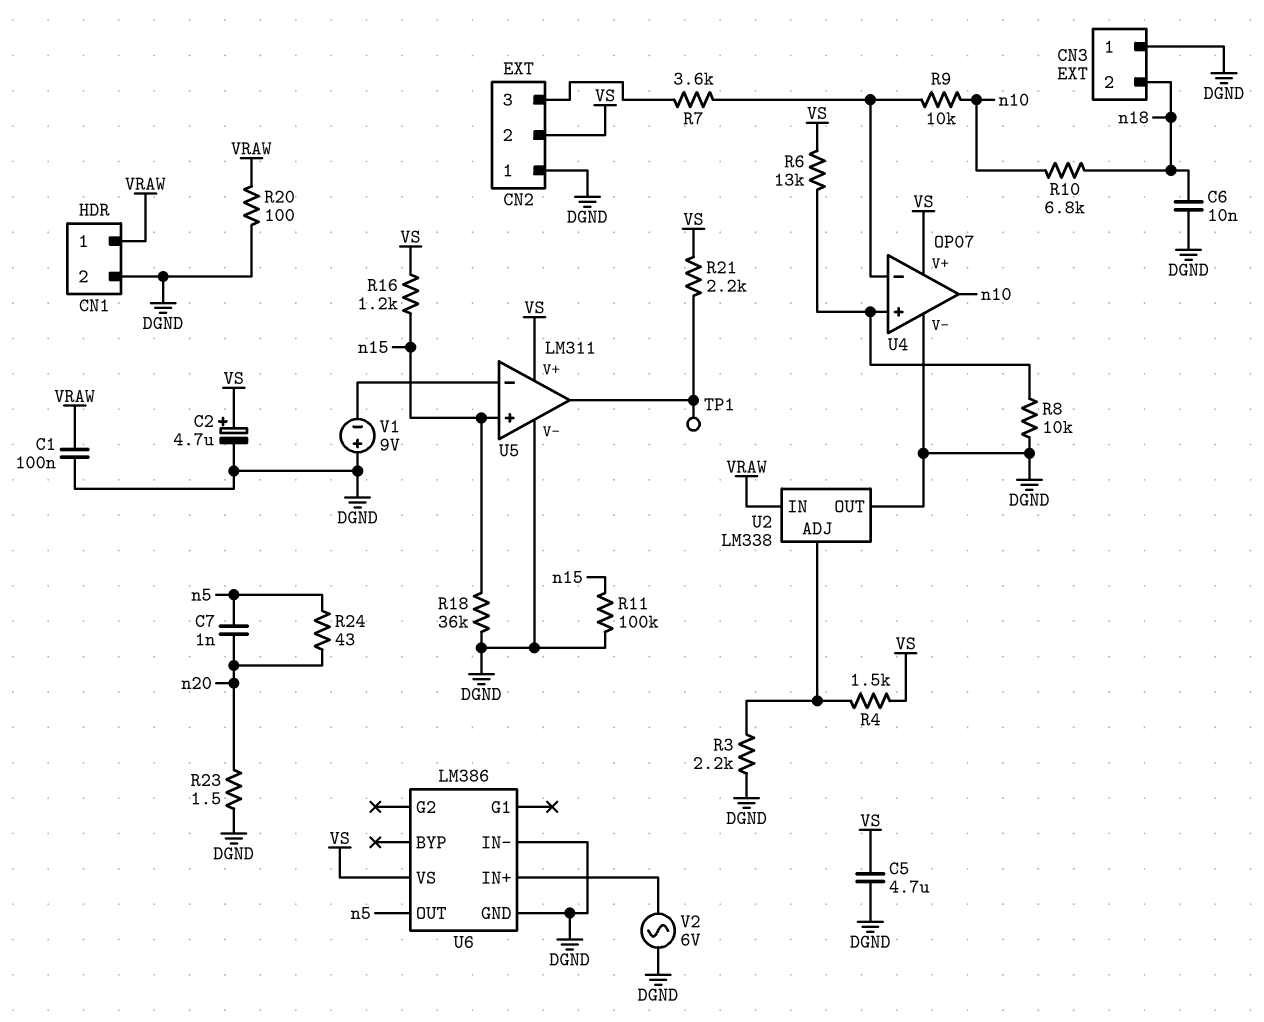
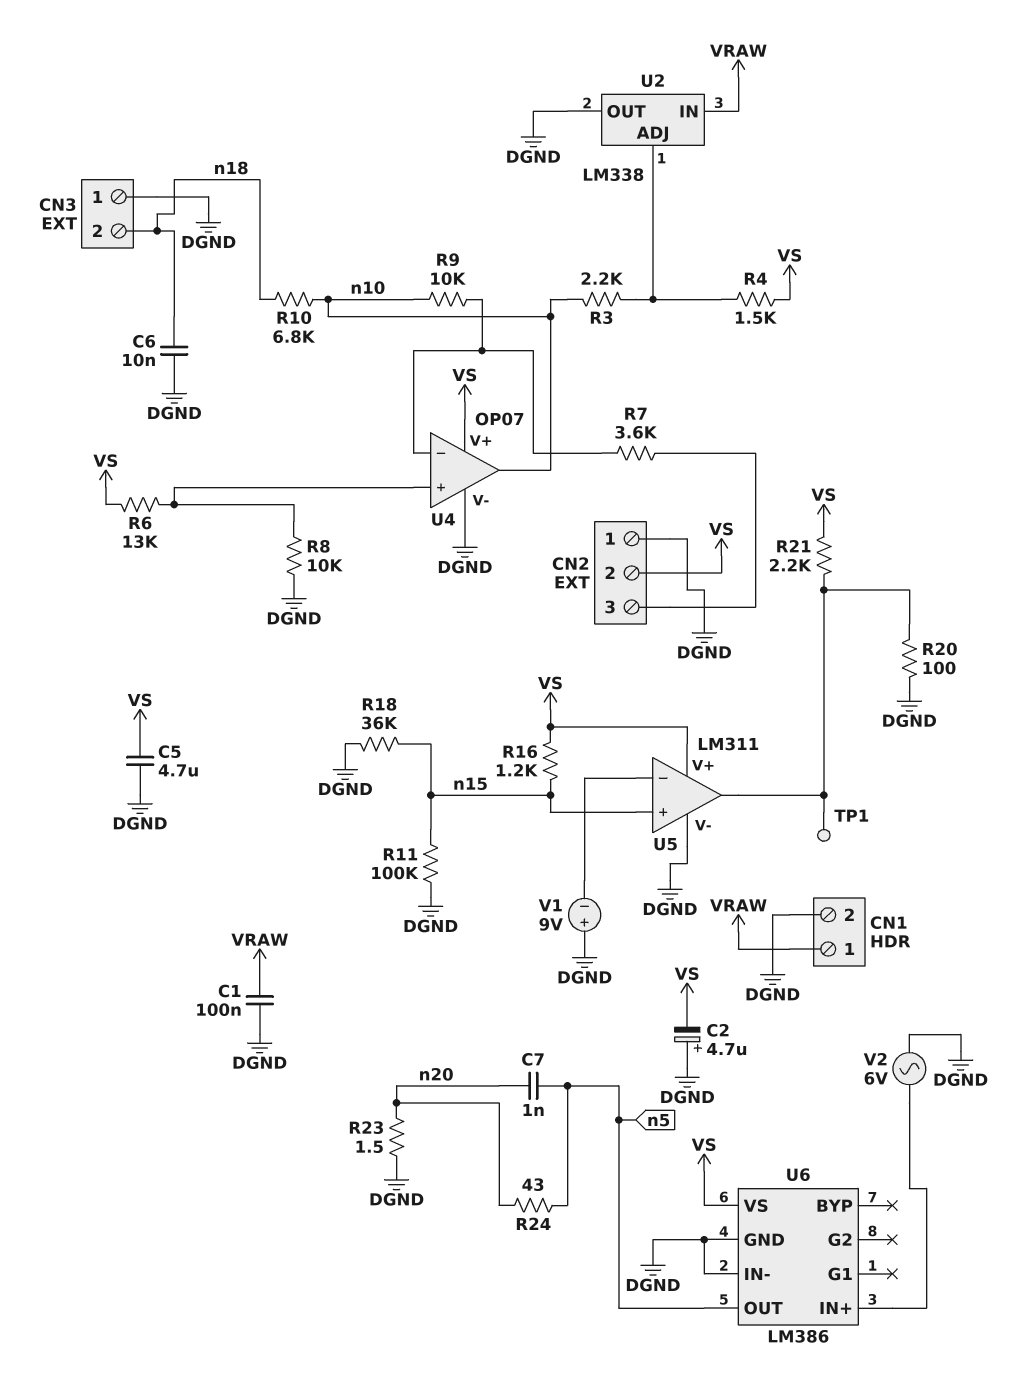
C2: 4.7uF (plus VS, minus DGND) -> 4.7uF (plus DGND, minus VS)
R3: 2.2k (DGND, U2/ADJ) -> 2.2k (U2/ADJ, n10)
R20: 100 (DGND, VRAW) -> 100 (DGND, U5/out)

